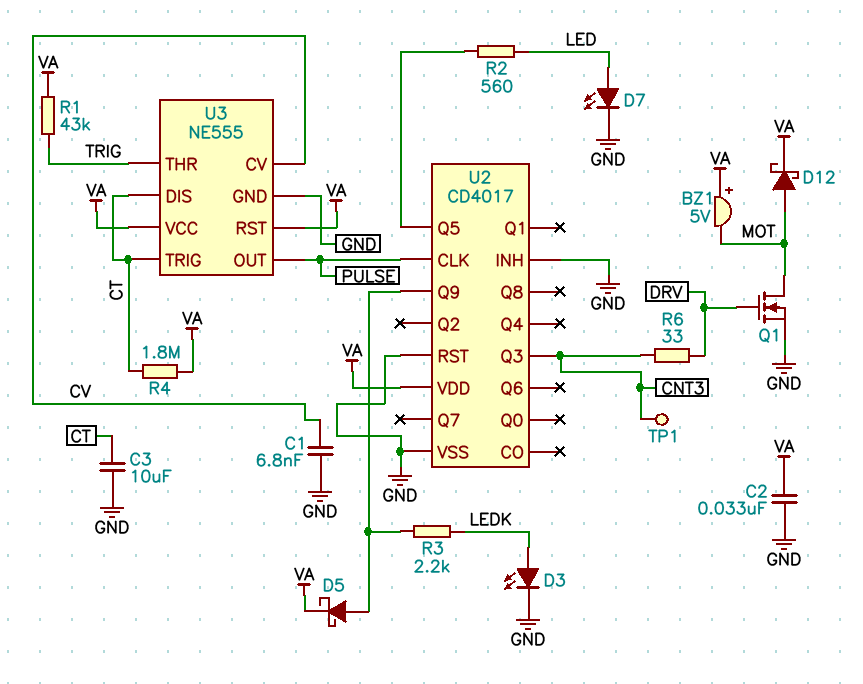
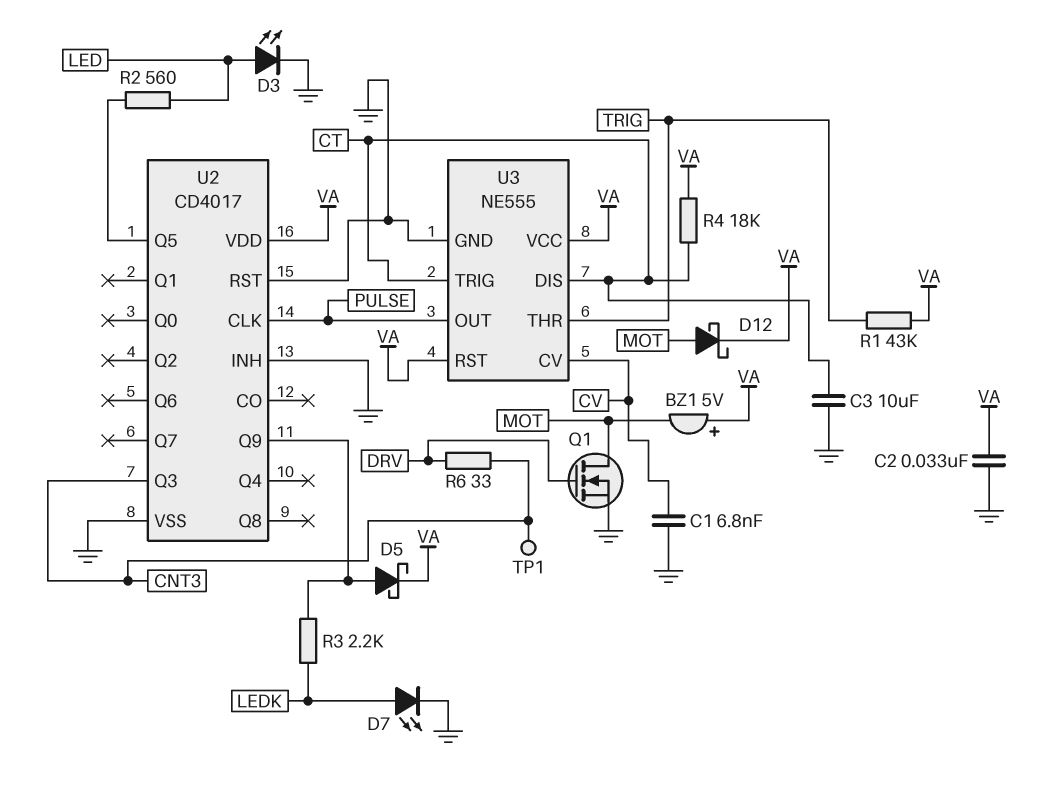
D3: LED (A LEDK, K GND) -> LED (A LED, K GND)
D7: LED (A LED, K GND) -> LED (A LEDK, K GND)
R4: 1.8M (CT, VA) -> 18k (CT, VA)

